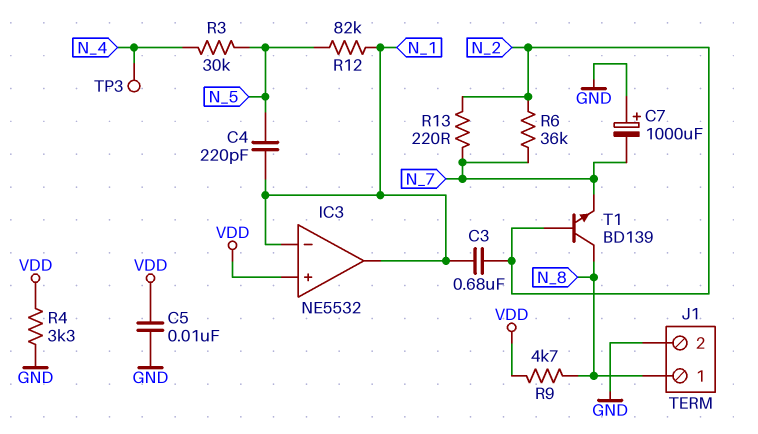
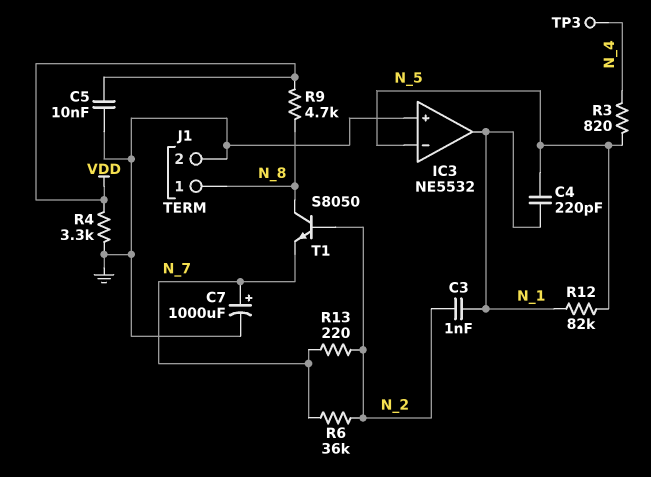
C3: 680nF (N_1, N_2) -> 1nF (N_1, N_2)
C7: 1000uF (plus GND, minus N_7) -> 1000uF (plus N_7, minus GND)
IC3 pin in+: VDD -> GND
IC3 pin in-: N_1 -> N_5
R3: 30k (N_4, N_5) -> 820 (N_4, N_5)
T1: NPN BD139 (B N_2, C N_8, E N_7) -> NPN S8050 (B N_2, C N_8, E N_7)

